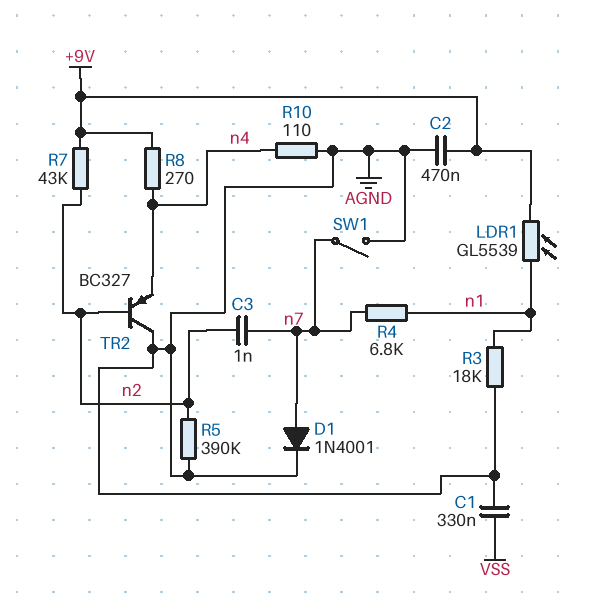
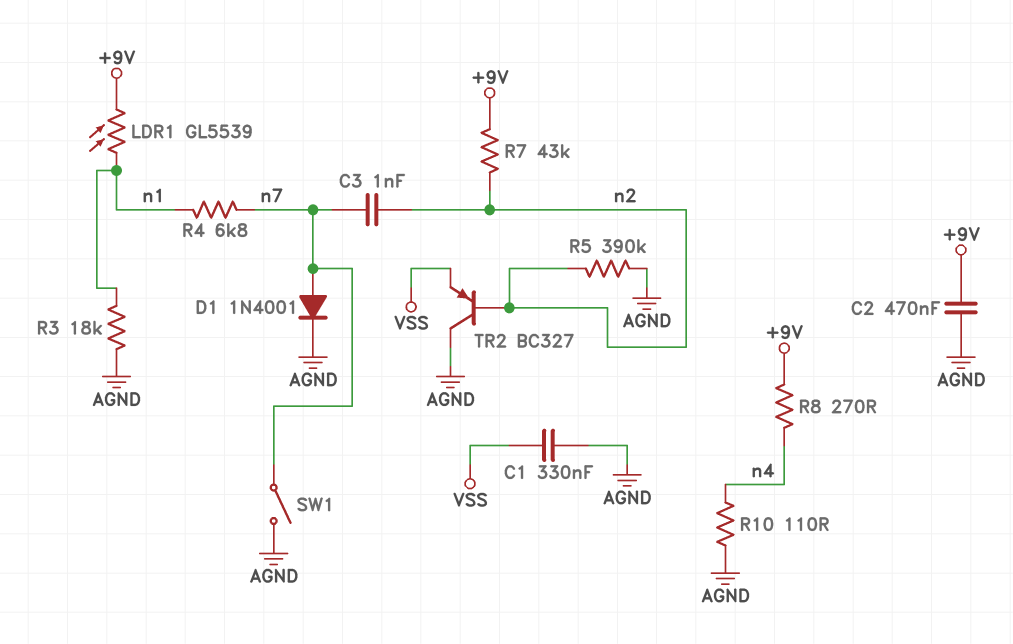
TR2: PNP BC327 (B n2, C AGND, E n4) -> PNP BC327 (B n2, C AGND, E VSS)

